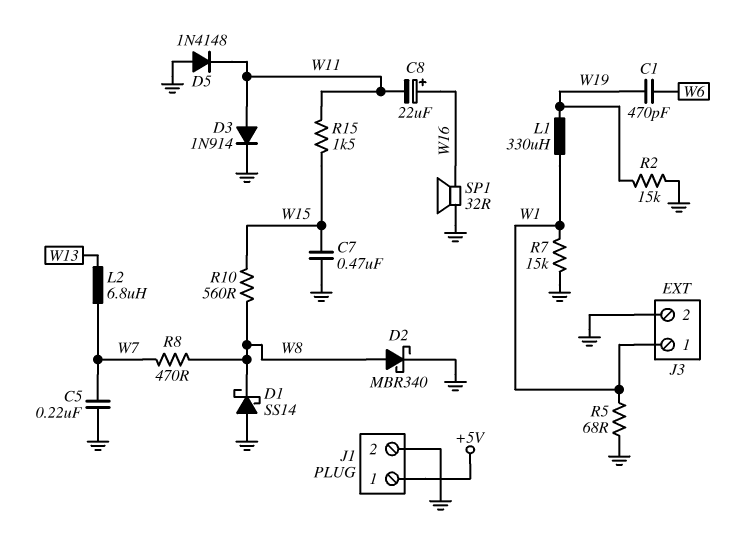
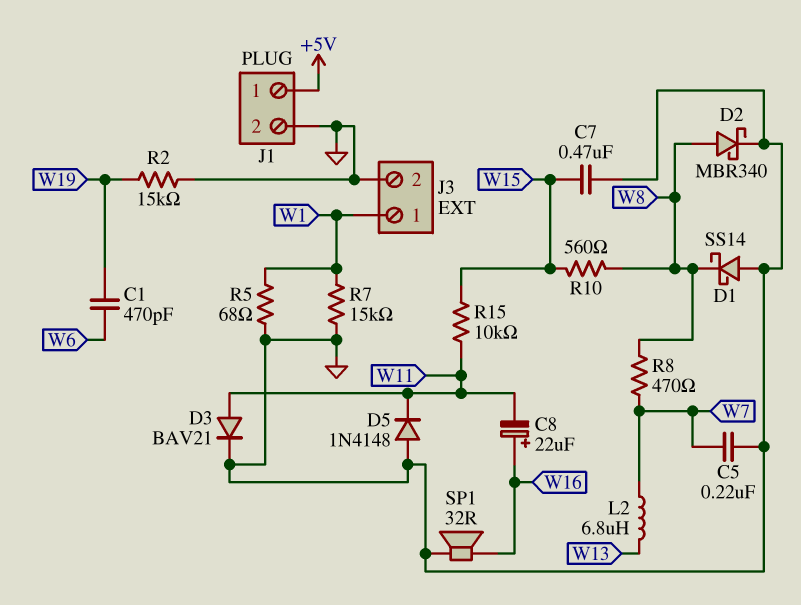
D3: diode 1N914 (A W11, K GND) -> diode BAV21 (A W11, K GND)
L1: 330uH (W1, W19) -> none
R15: 1.5k (W11, W15) -> 10k (W11, W15)

